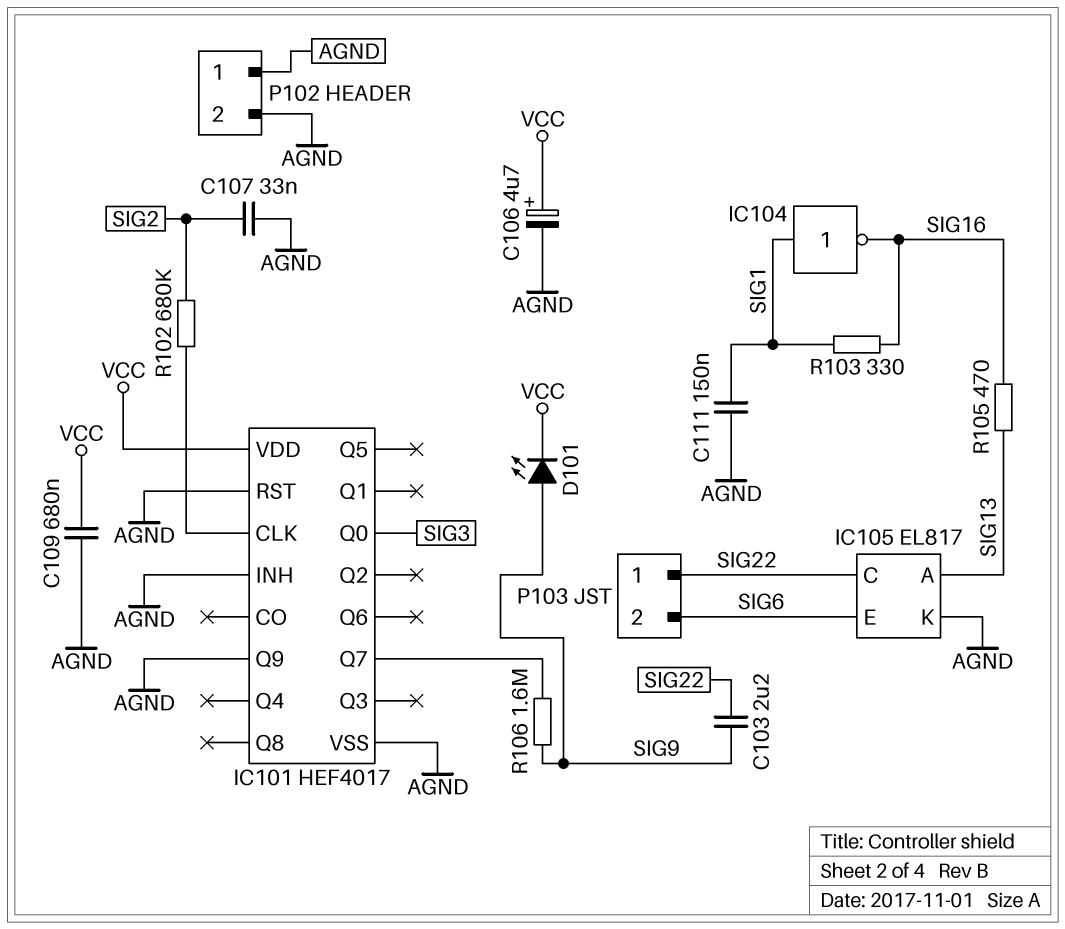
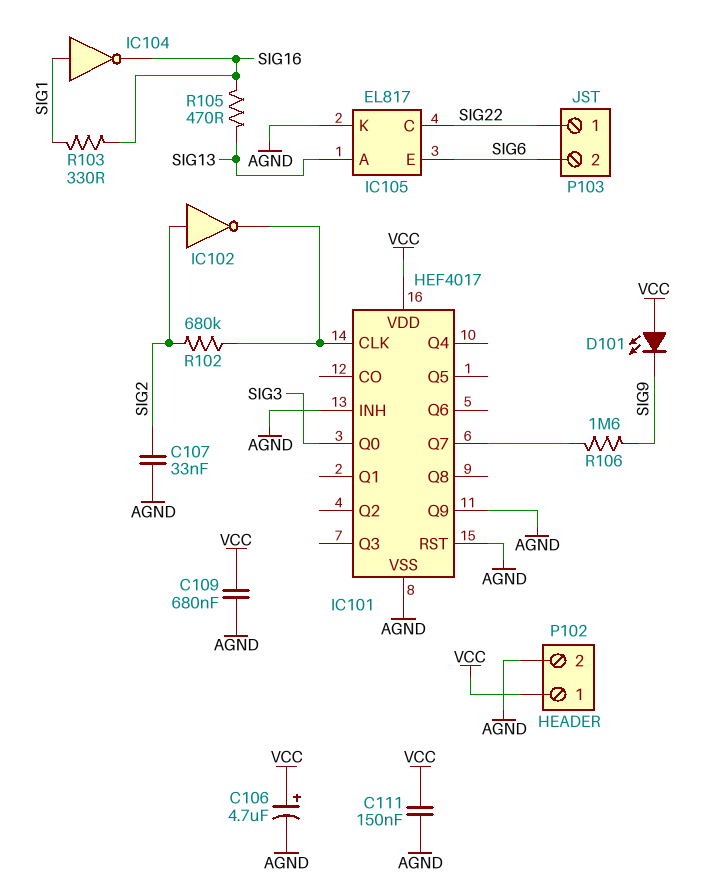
C103: 2.2uF (SIG9, SIG22) -> none
C111: 150nF (AGND, SIG1) -> 150nF (AGND, VCC)
D101: LED (A SIG9, K VCC) -> LED (A VCC, K SIG9)
IC102: none -> NOT (in SIG2, out IC101/CLK)
P102 pin 1: AGND -> VCC

